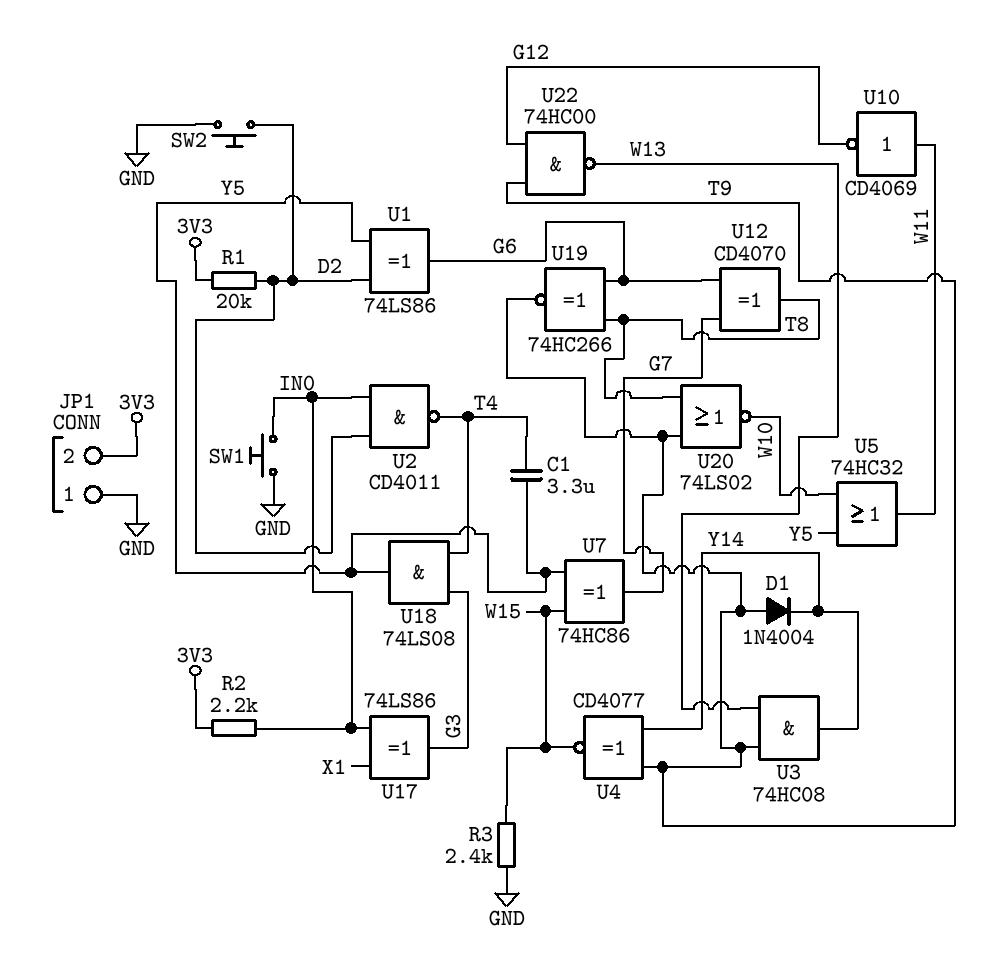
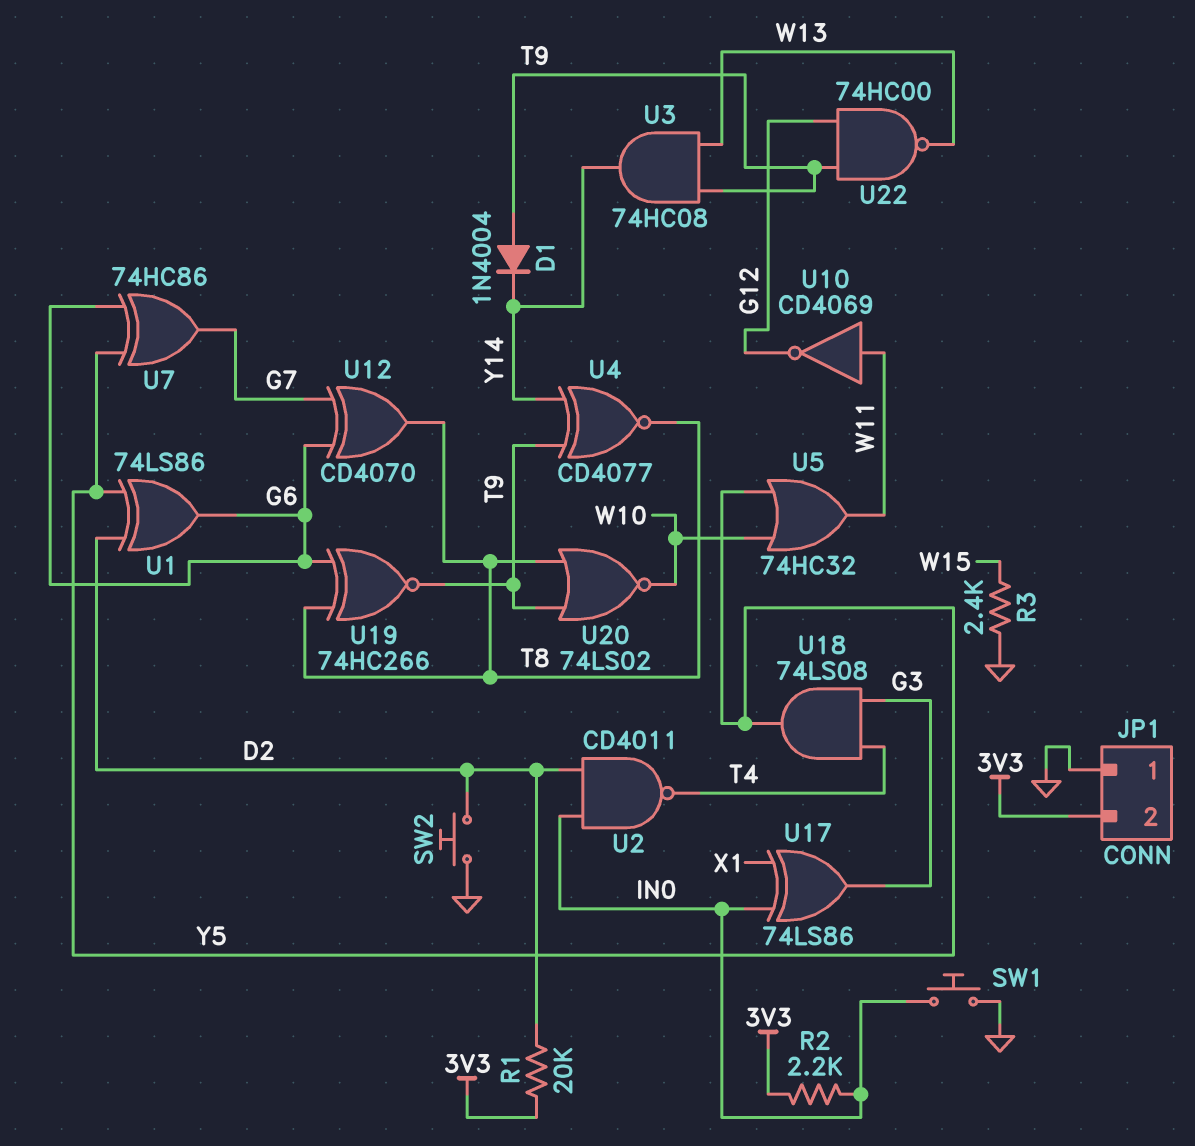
C1: 3.3uF (T4, Y5) -> none
U4: XNOR CD4077 (in T9, in Y14, out W15) -> XNOR CD4077 (in T9, in Y14, out T8)
U7: XOR 74HC86 (in W15, in Y5, out G7) -> XOR 74HC86 (in G6, in Y5, out G7)

